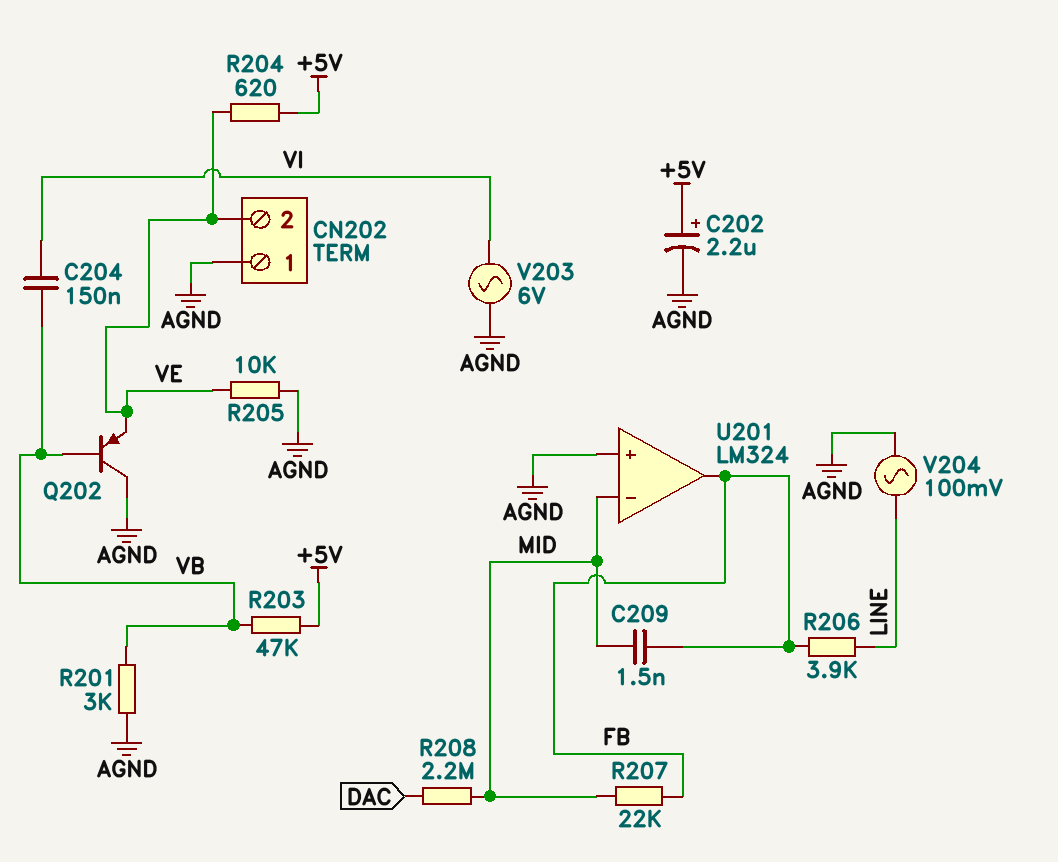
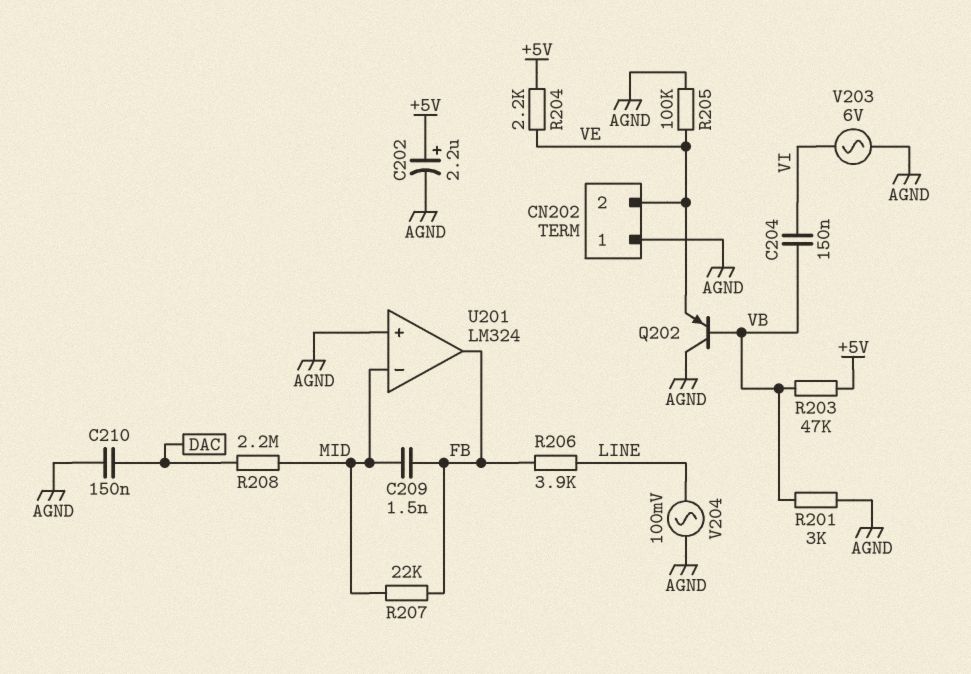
C210: none -> 150nF (AGND, DAC)
R204: 620 (+5V, VE) -> 2.2k (+5V, VE)
R205: 10k (AGND, VE) -> 100k (AGND, VE)

